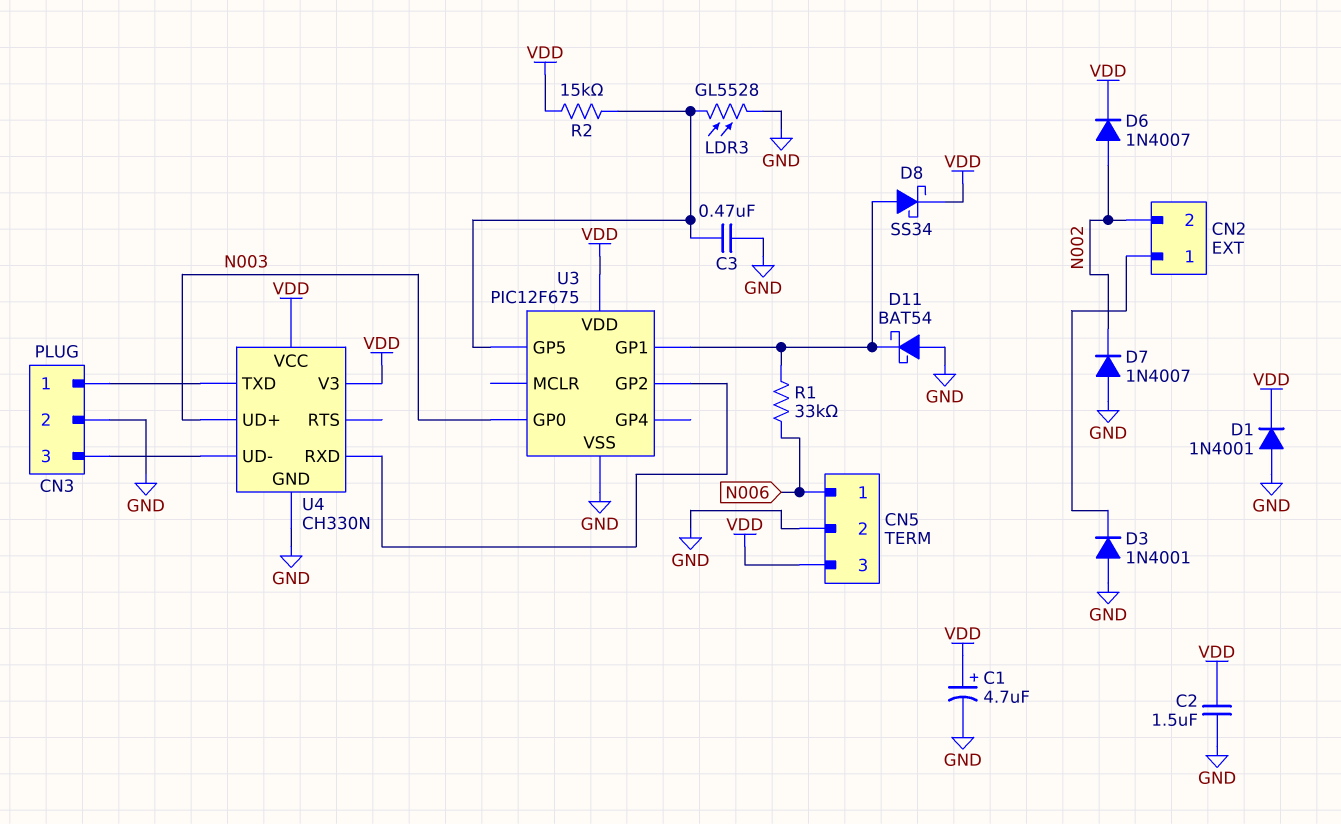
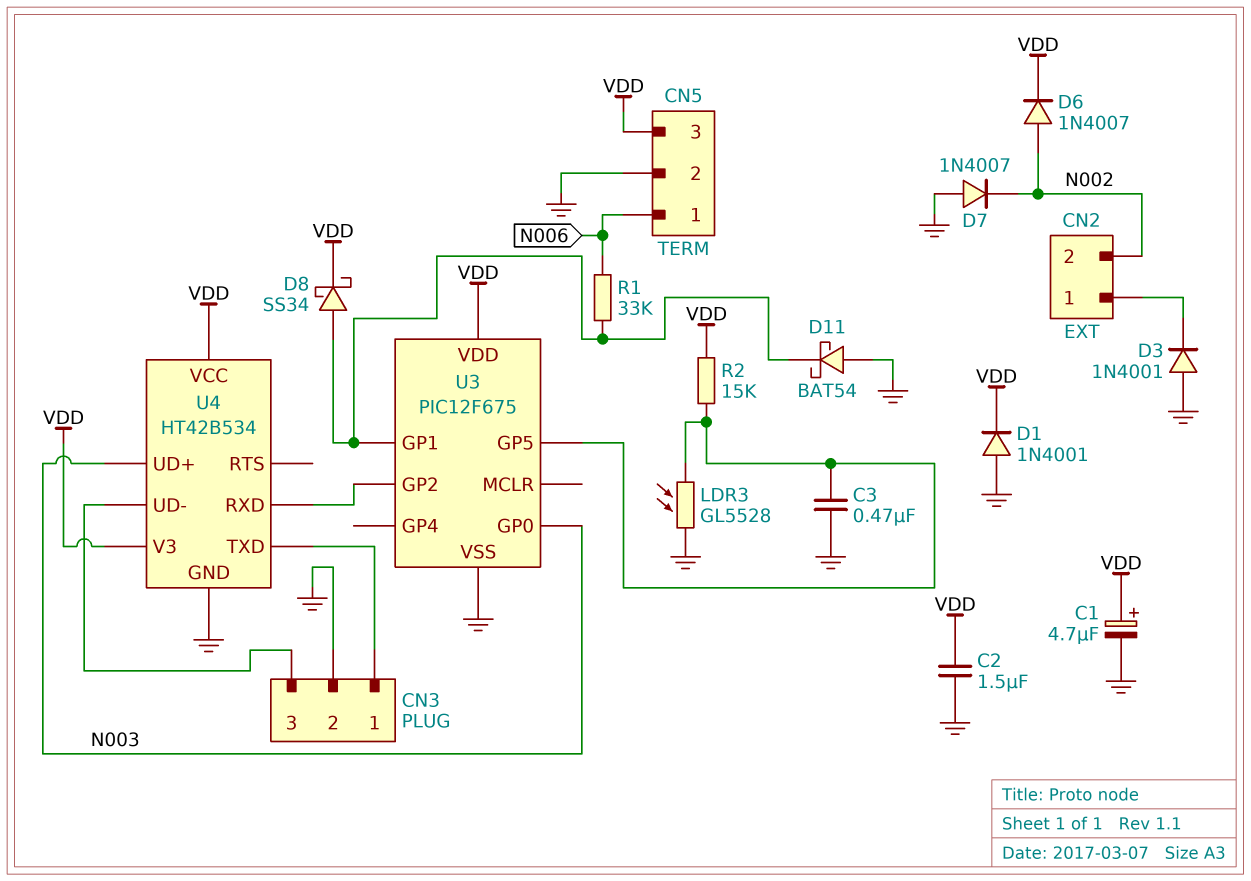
U4: CH330N -> HT42B534

